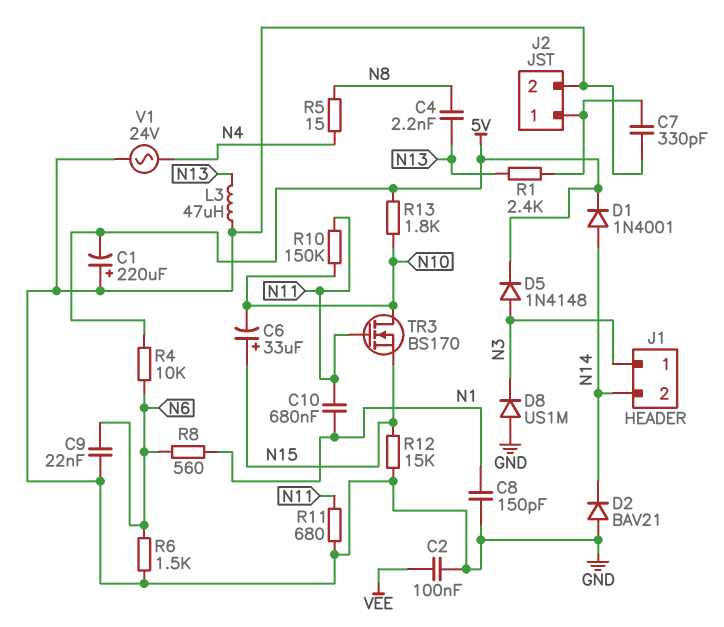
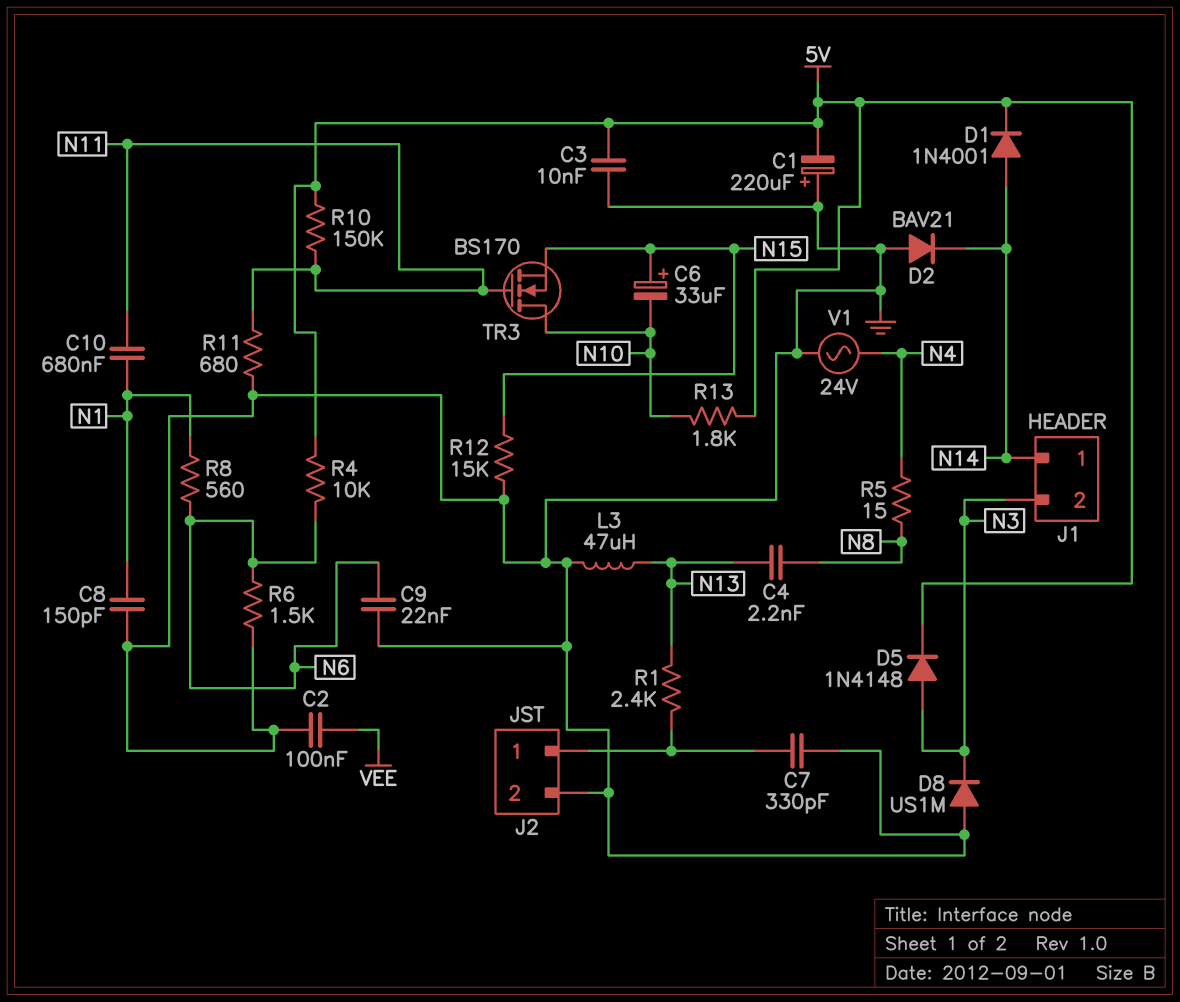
C3: none -> 10nF (5V, GND)
J1 pin 1: N3 -> N14
J1 pin 2: N14 -> N3
R10: 150k (N10, N11) -> 150k (5V, N11)

